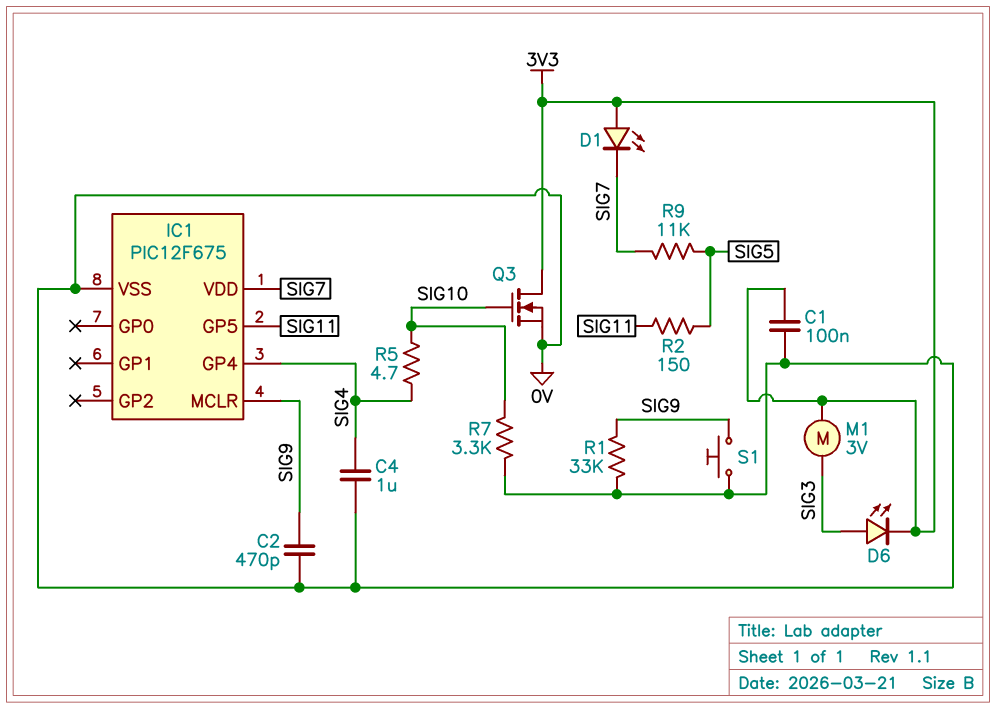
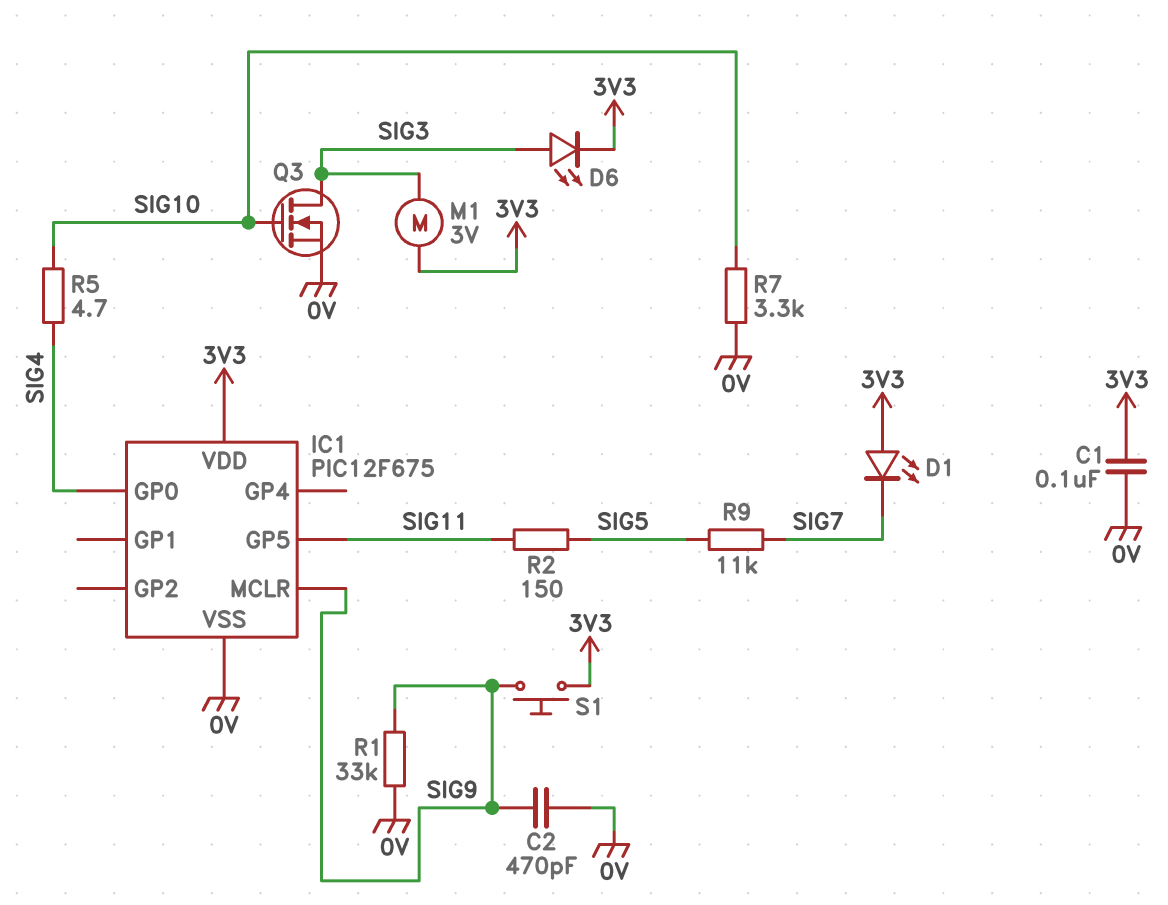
C4: 1uF (0V, SIG4) -> none
IC1 pin GP0: none -> SIG4
IC1 pin GP4: SIG4 -> none
IC1 pin VDD: SIG7 -> 3V3
Q3: NMOS (G SIG10, D 3V3, S 0V) -> NMOS (G SIG10, D SIG3, S 0V)
S1: button (0V, SIG9) -> button (3V3, SIG9)

